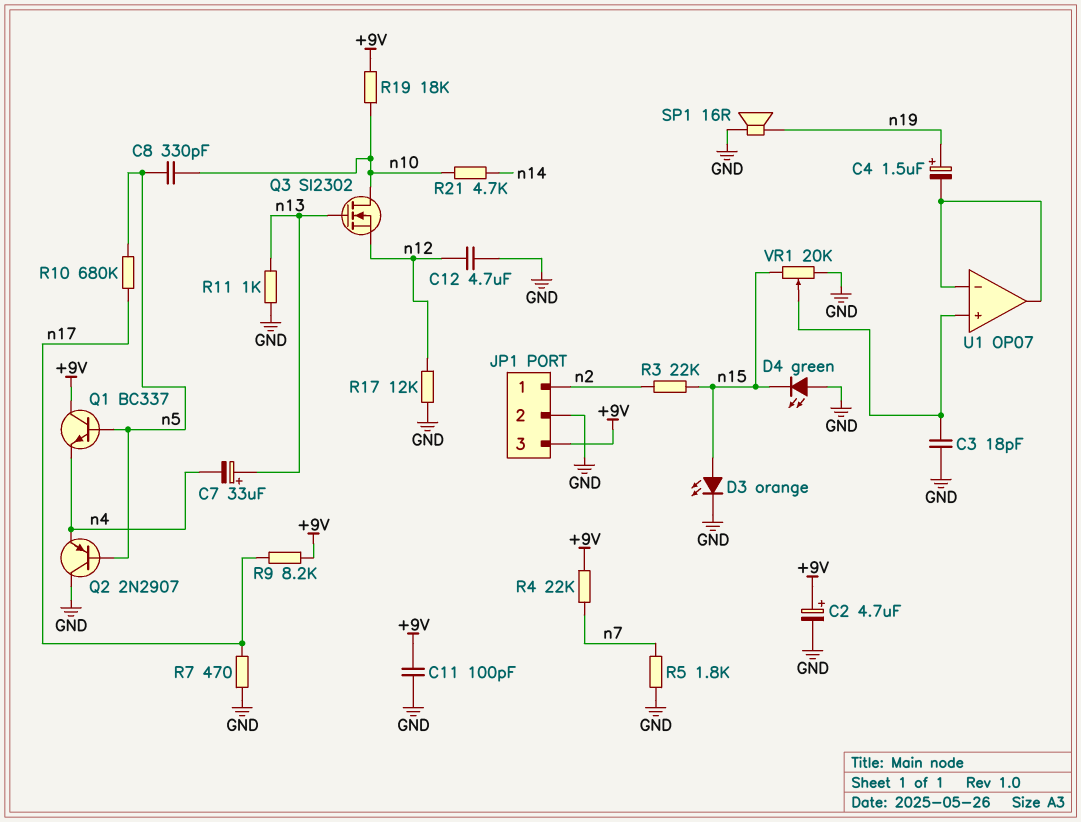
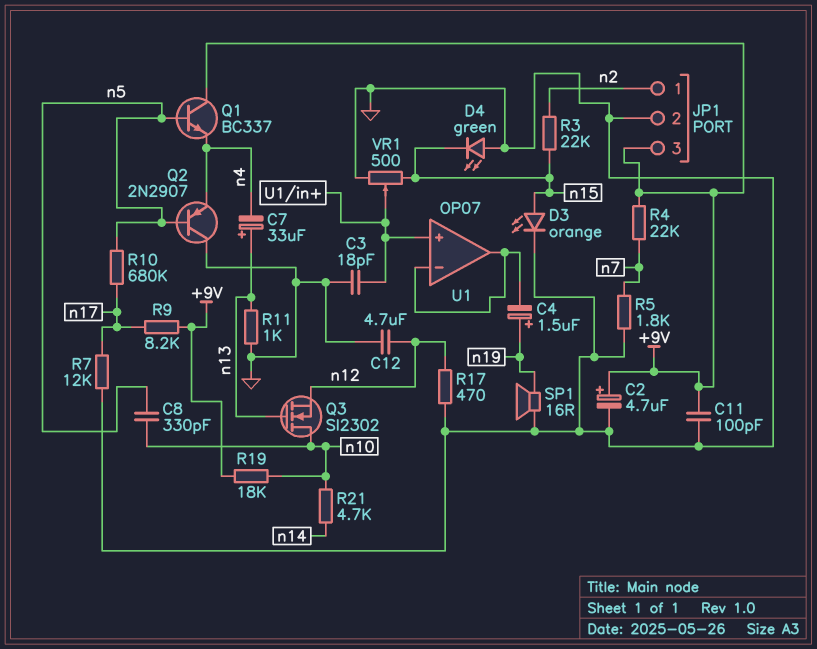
R7: 470 (GND, n17) -> 12k (GND, n17)
R17: 12k (GND, n12) -> 470 (GND, n12)
VR1: 20k (GND, n15, wiper U1/in+) -> 500 (GND, n15, wiper U1/in+)

